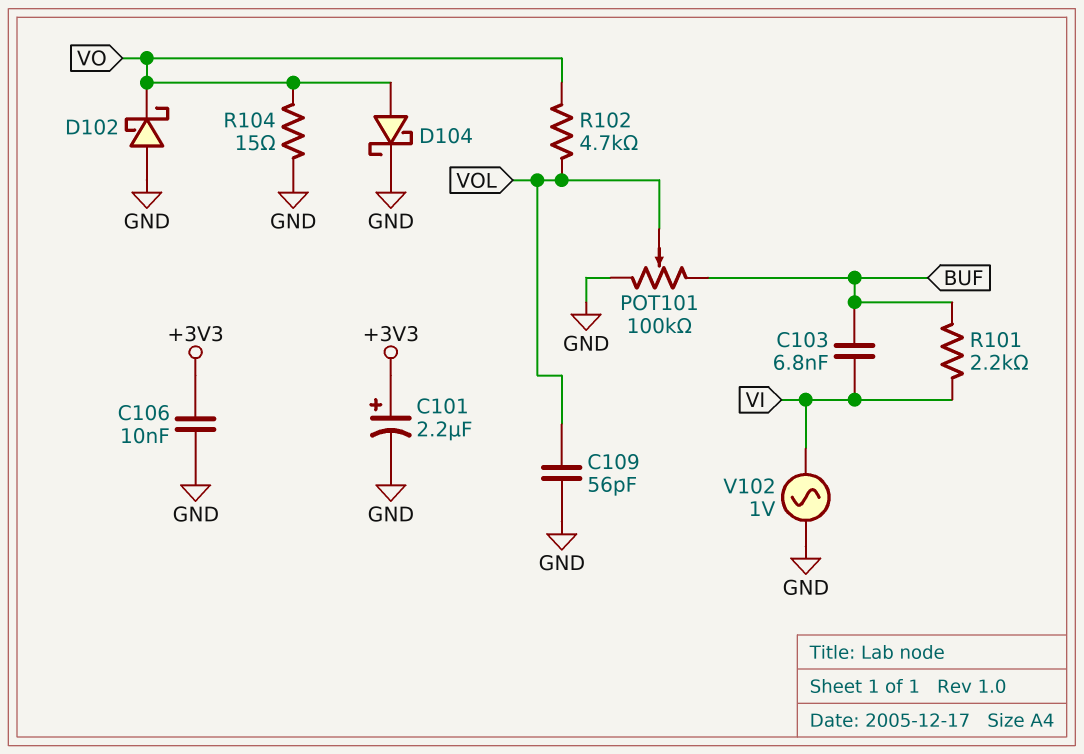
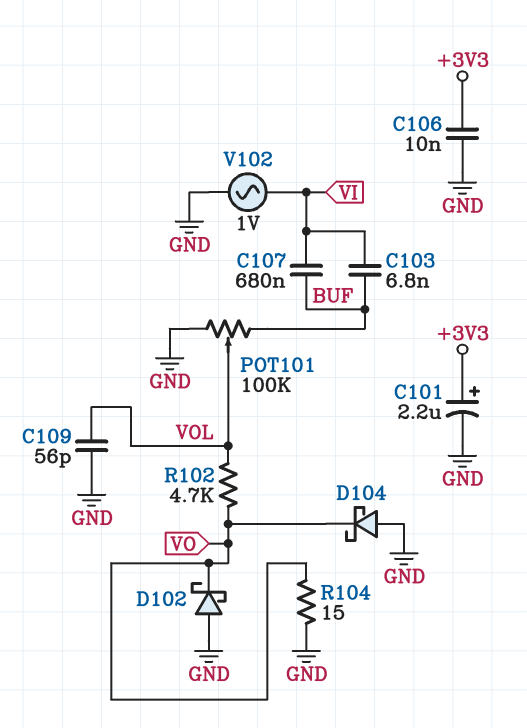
C107: none -> 680nF (BUF, VI)
D104: schottky (A VO, K GND) -> schottky (A GND, K VO)
R101: 2.2k (BUF, VI) -> none

